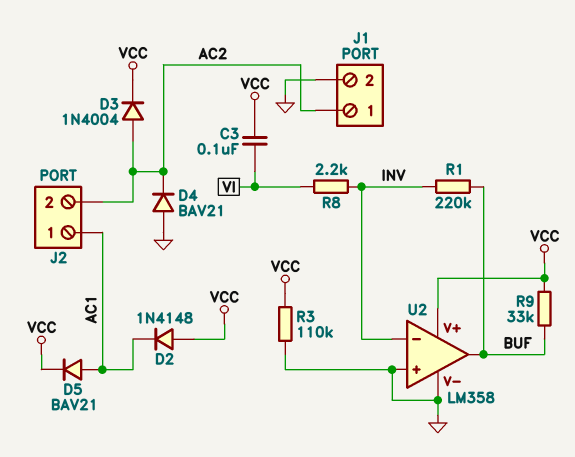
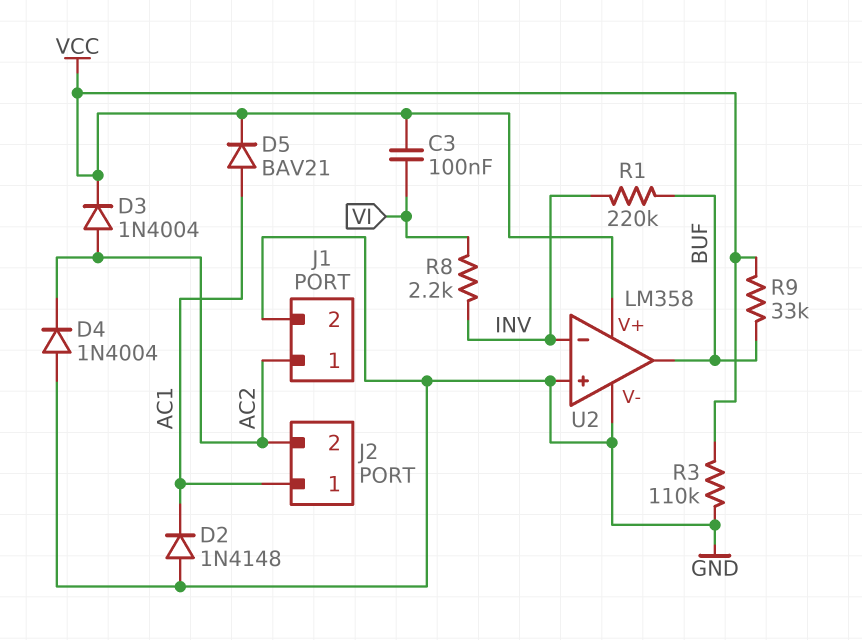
D2: diode 1N4148 (A VCC, K AC1) -> diode 1N4148 (A GND, K AC1)
D4: diode BAV21 (A GND, K AC2) -> diode 1N4004 (A GND, K AC2)

